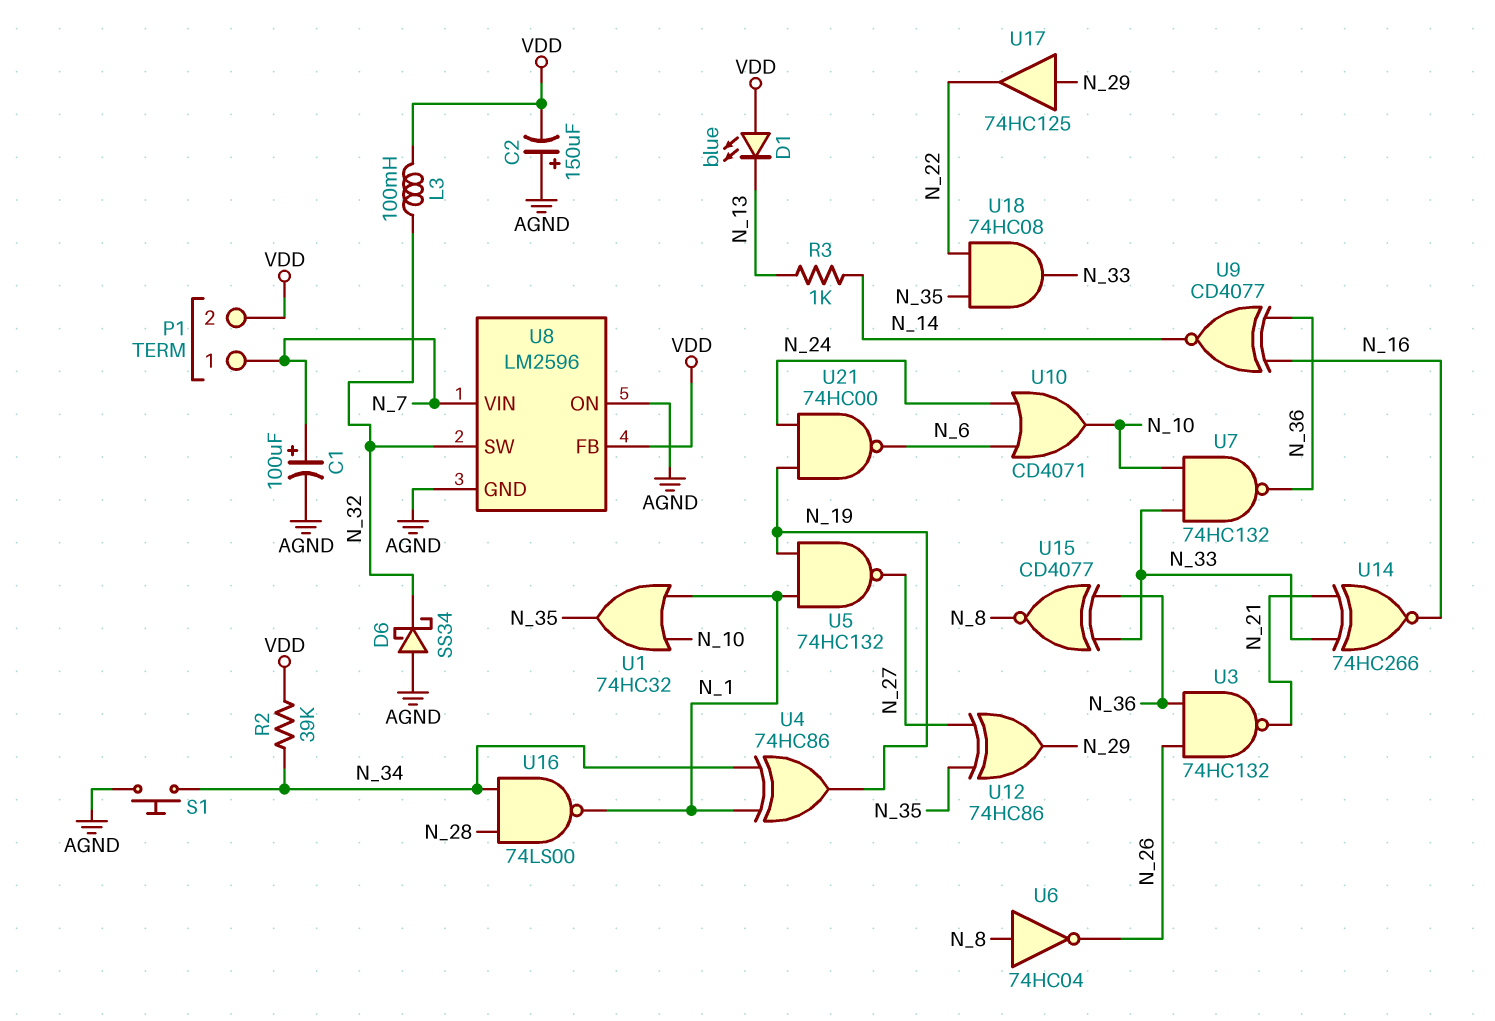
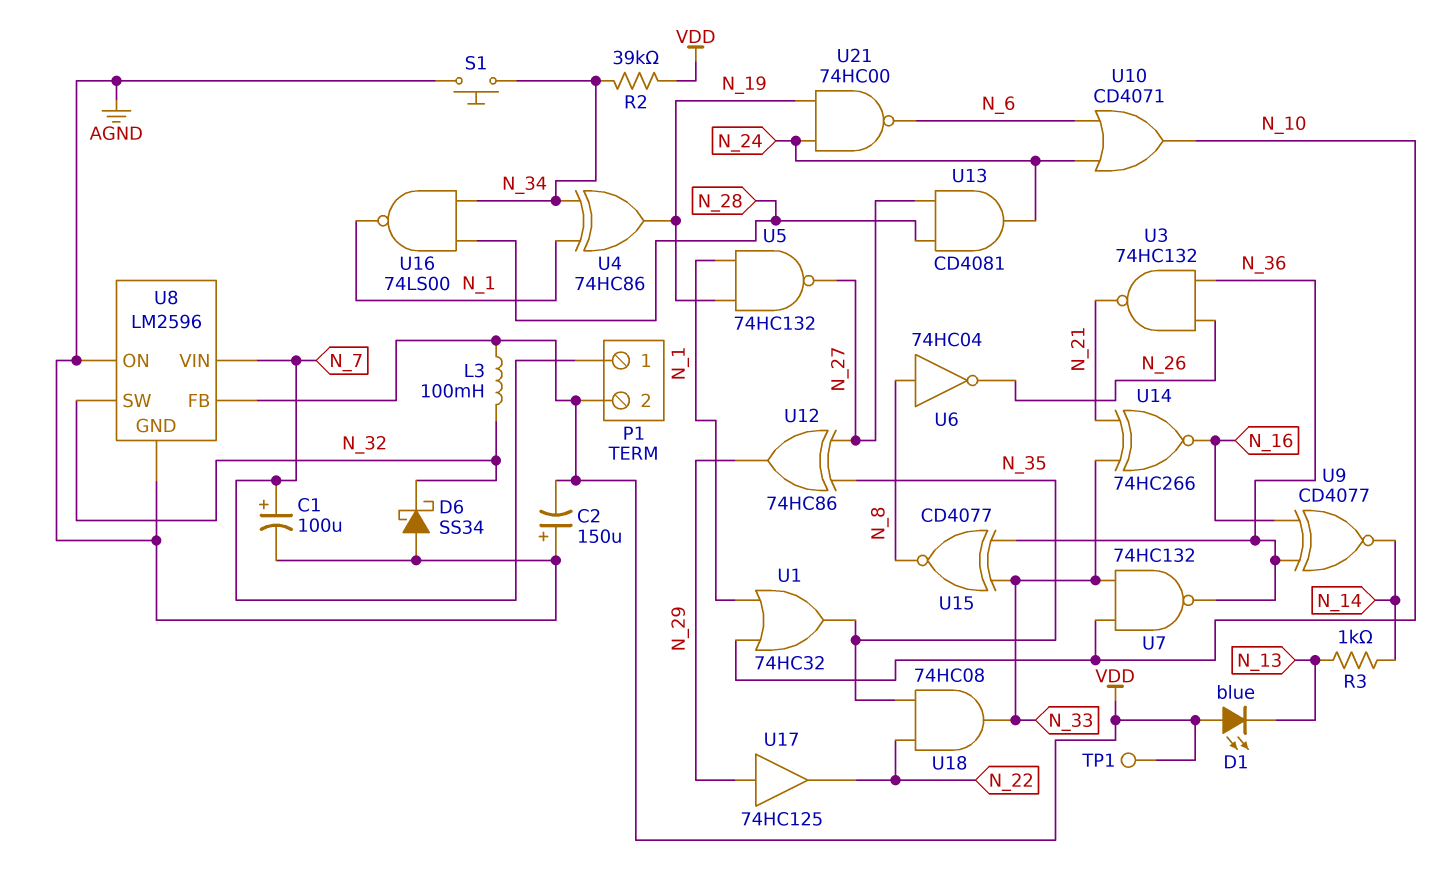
TP1: none -> test point (VDD)
U13: none -> AND CD4081 (in N_27, in N_28, out N_24)

